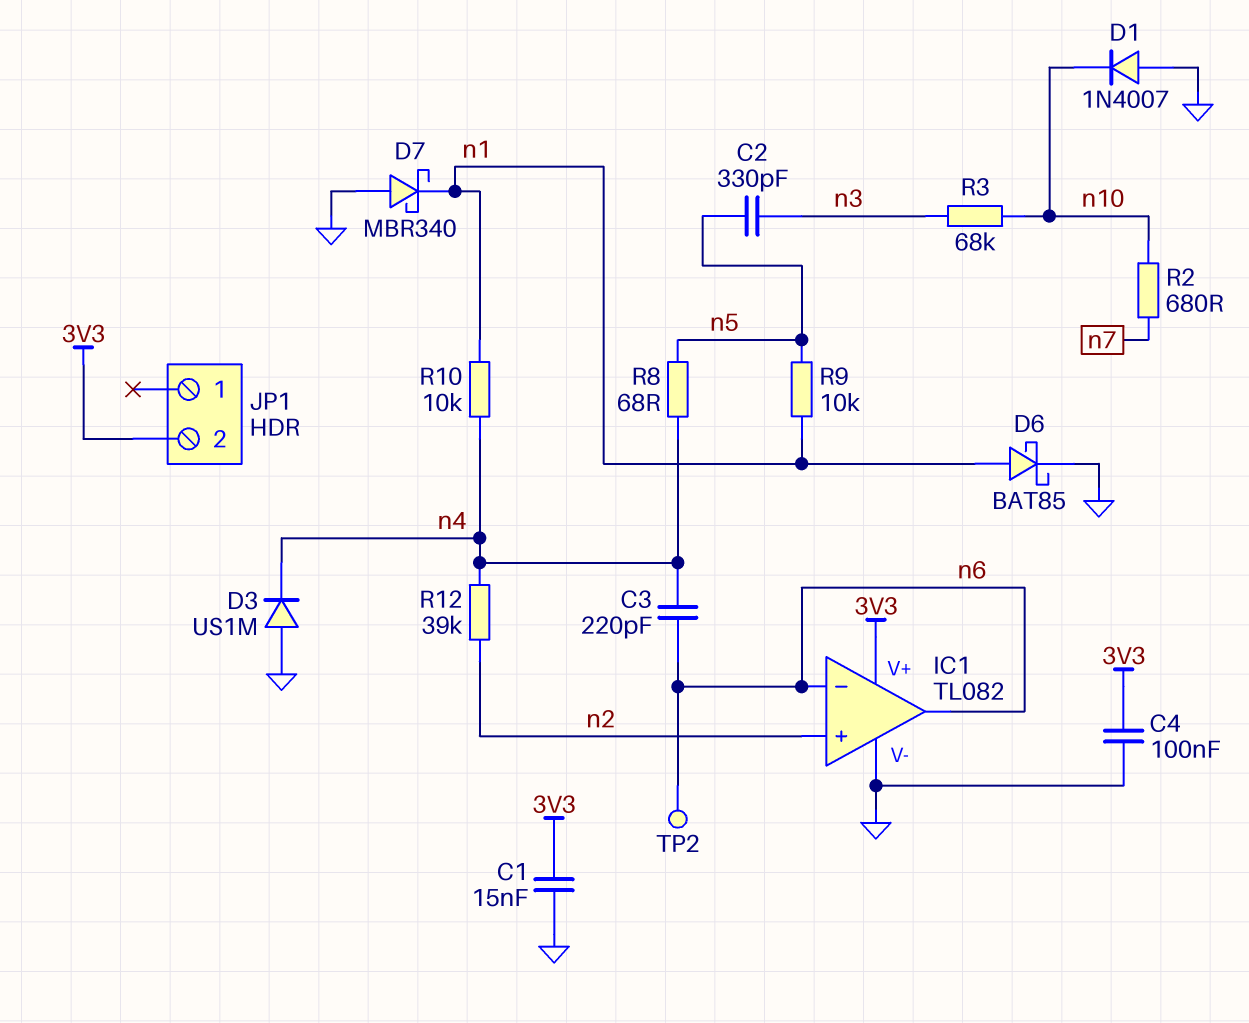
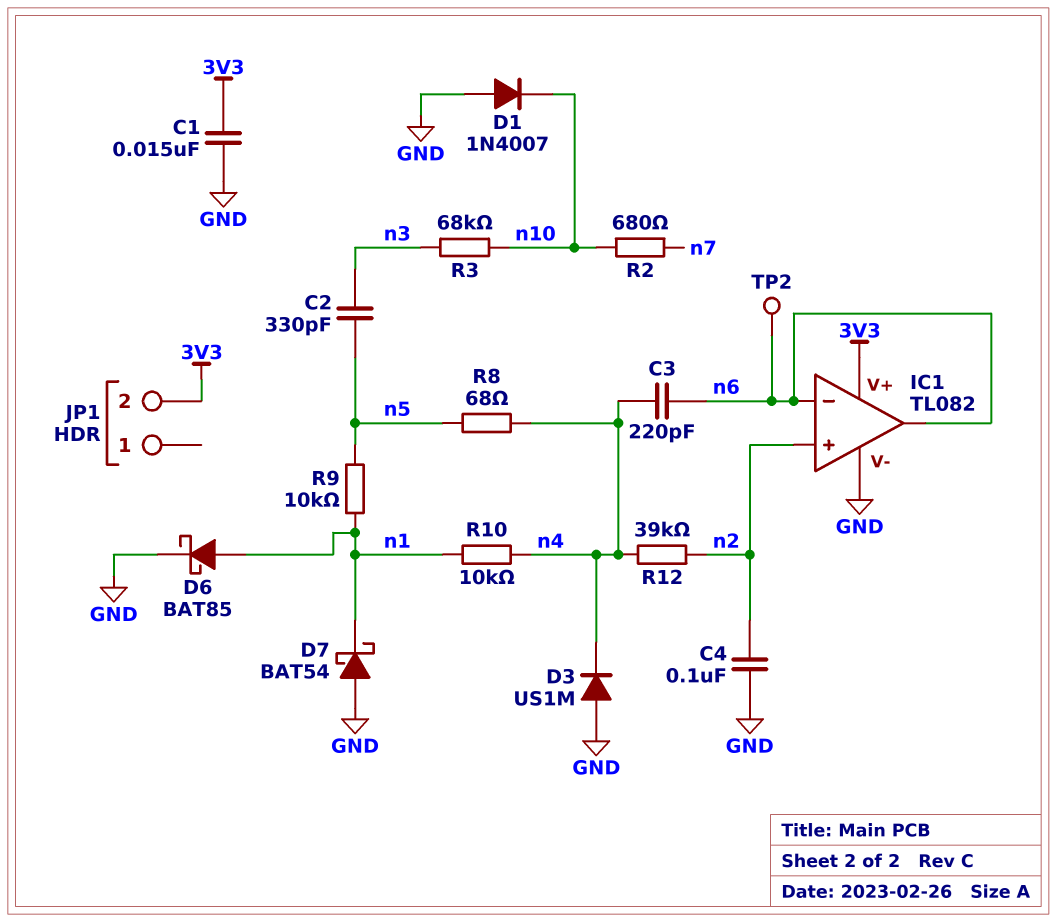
C4: 100nF (3V3, GND) -> 100nF (GND, n2)
D7: schottky MBR340 (A GND, K n1) -> schottky BAT54 (A GND, K n1)

